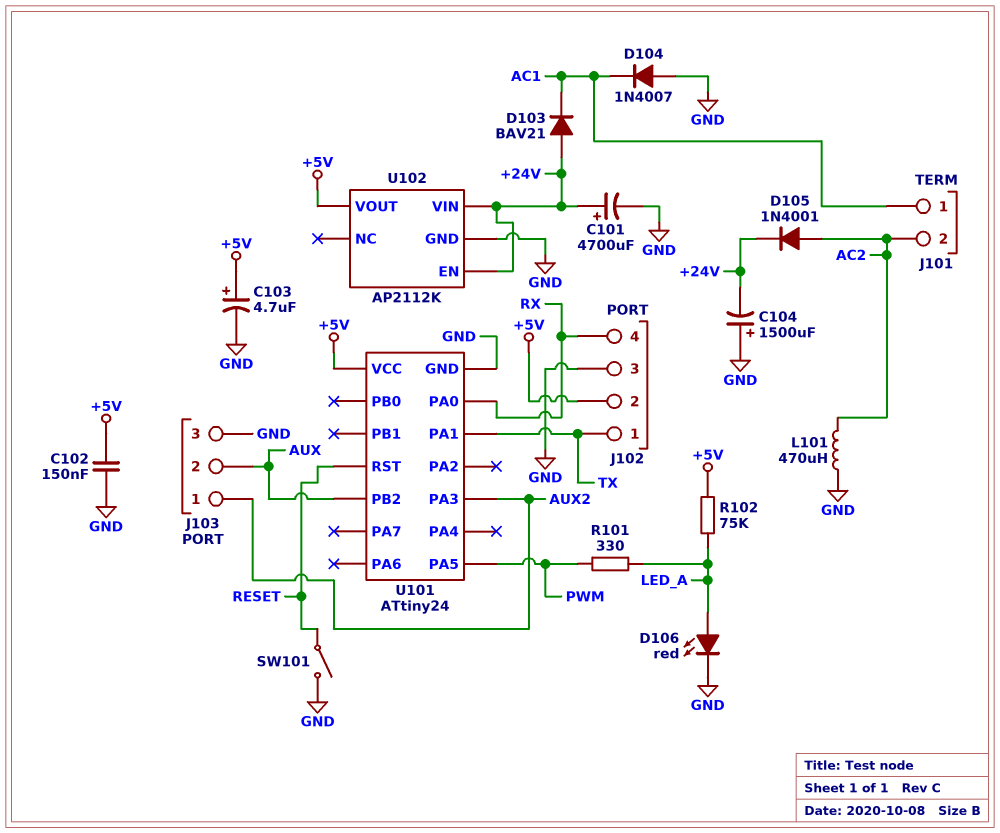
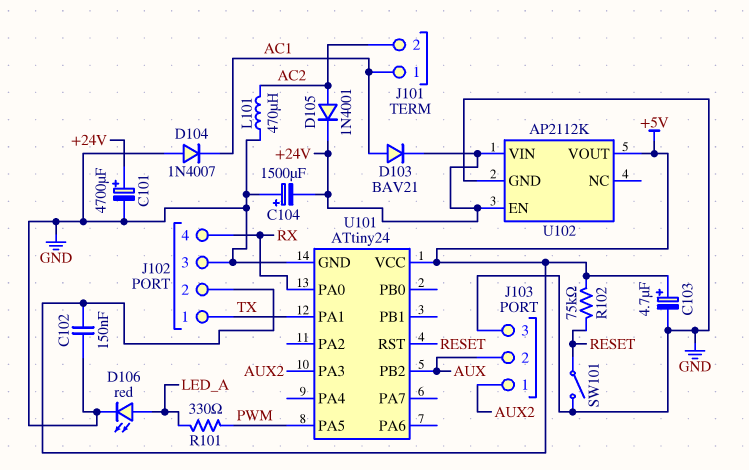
D103: diode BAV21 (A +24V, K AC1) -> diode BAV21 (A AC1, K +24V)
R102: 75k (+5V, LED_A) -> 75k (+5V, RESET)

